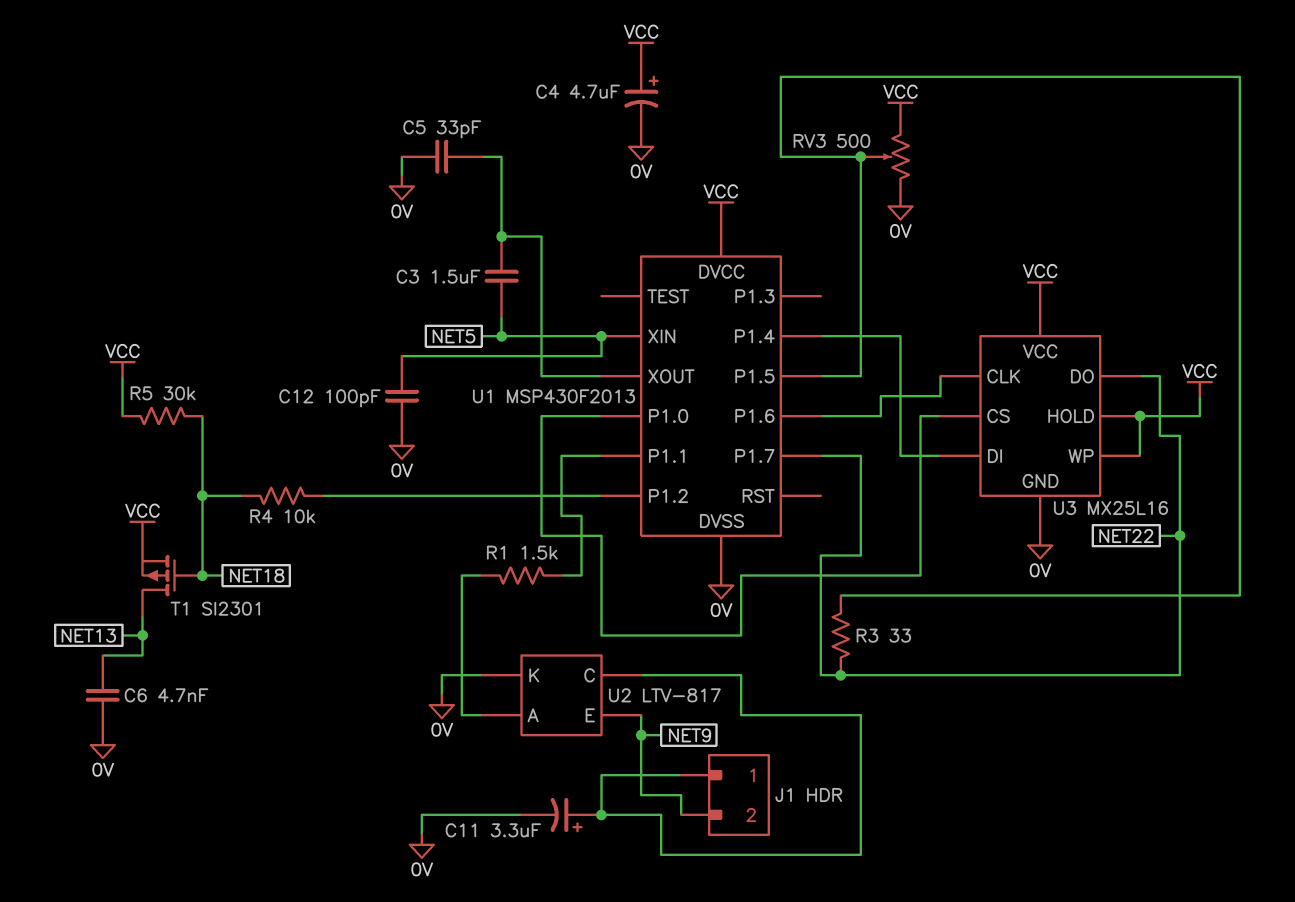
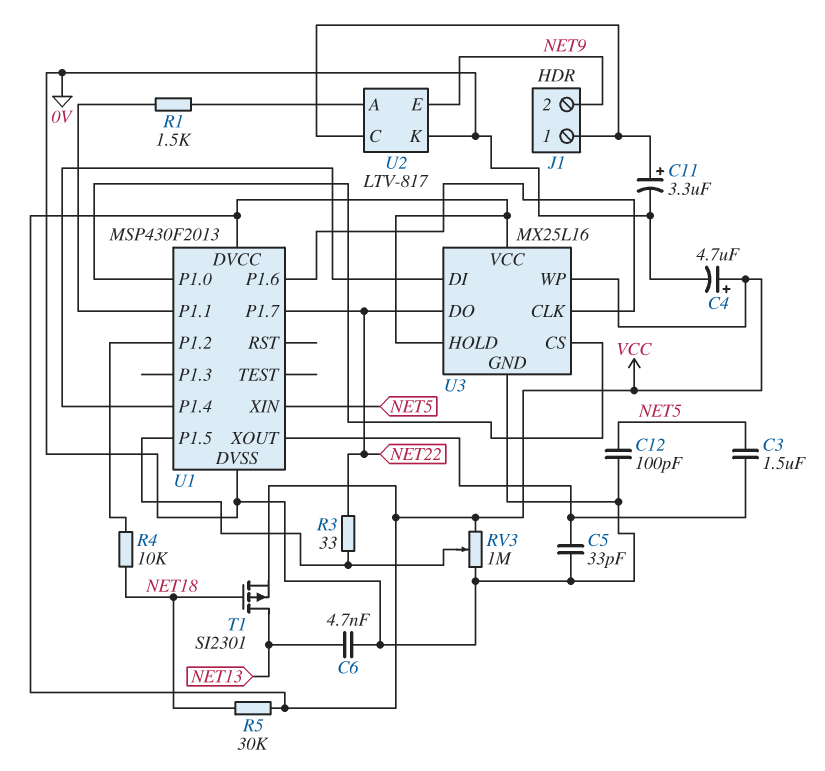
RV3: 500 (0V, VCC, wiper U1/P1.5) -> 1M (0V, VCC, wiper U1/P1.5)

